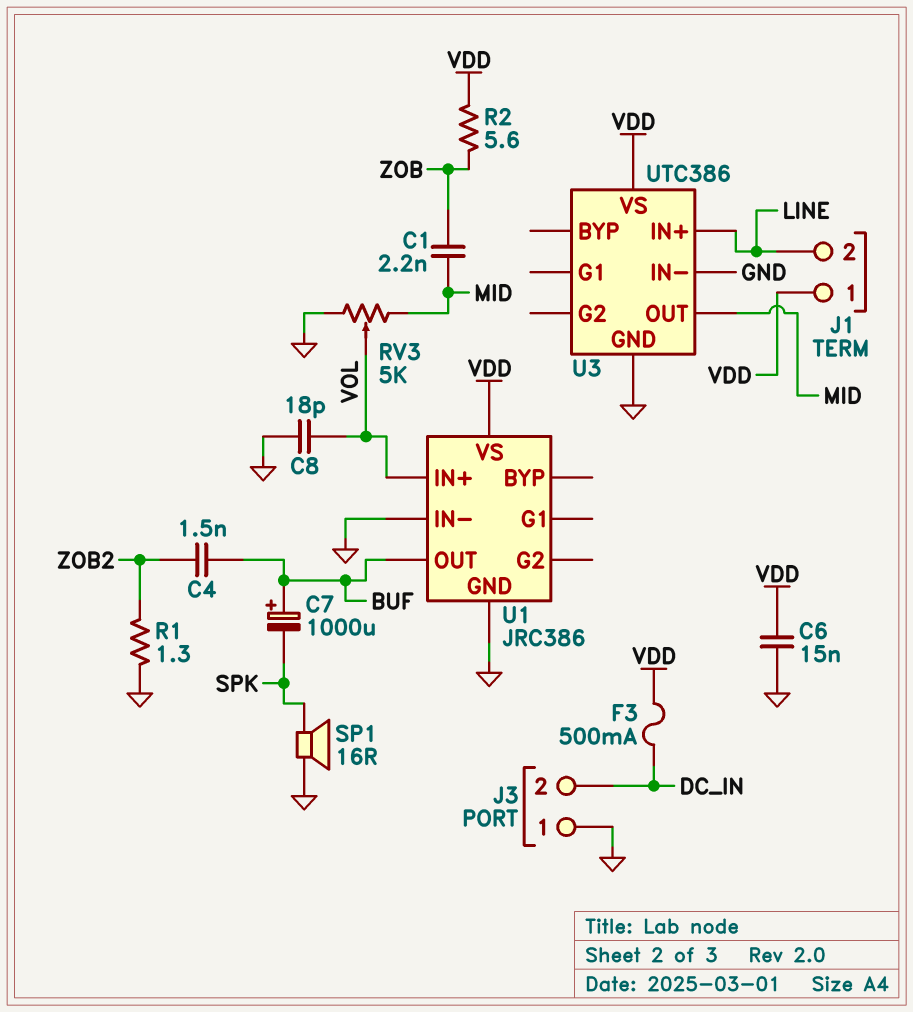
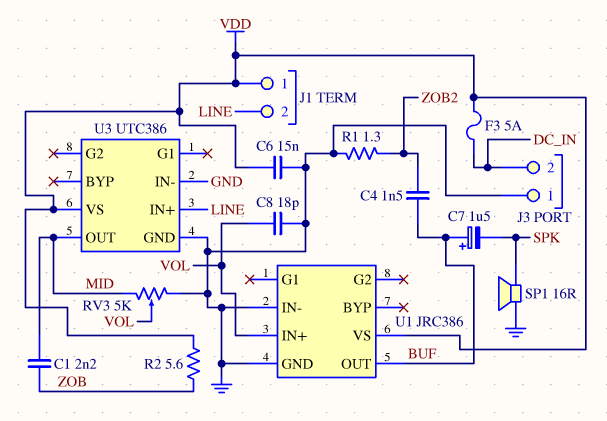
C7: 1000uF (plus BUF, minus SPK) -> 1.5uF (plus BUF, minus SPK)
F3: 500mA (DC_IN, VDD) -> 5A (DC_IN, VDD)

